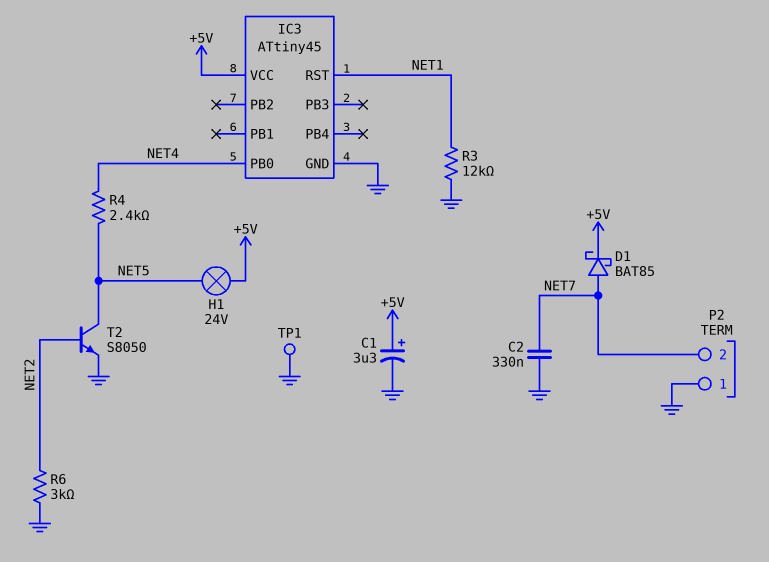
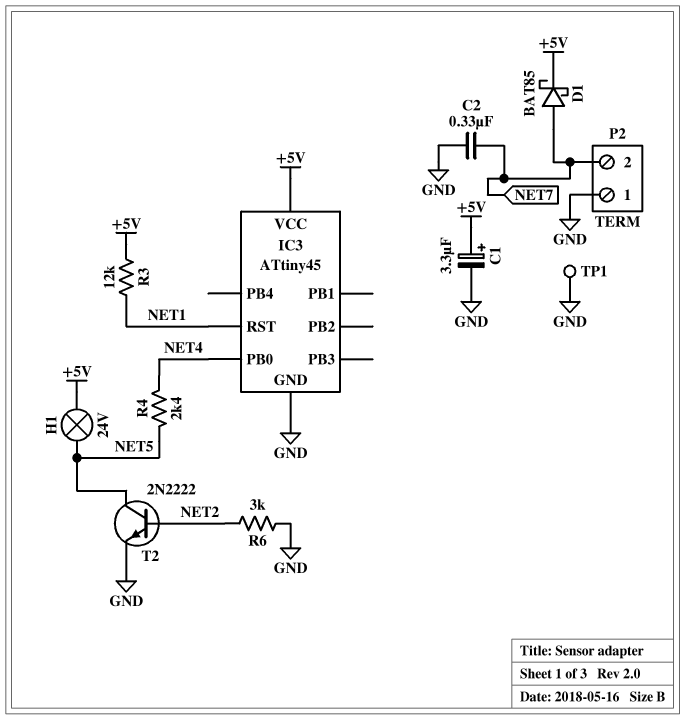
R3: 12k (GND, NET1) -> 12k (+5V, NET1)
T2: NPN S8050 (B NET2, C NET5, E GND) -> NPN 2N2222 (B NET2, C NET5, E GND)

